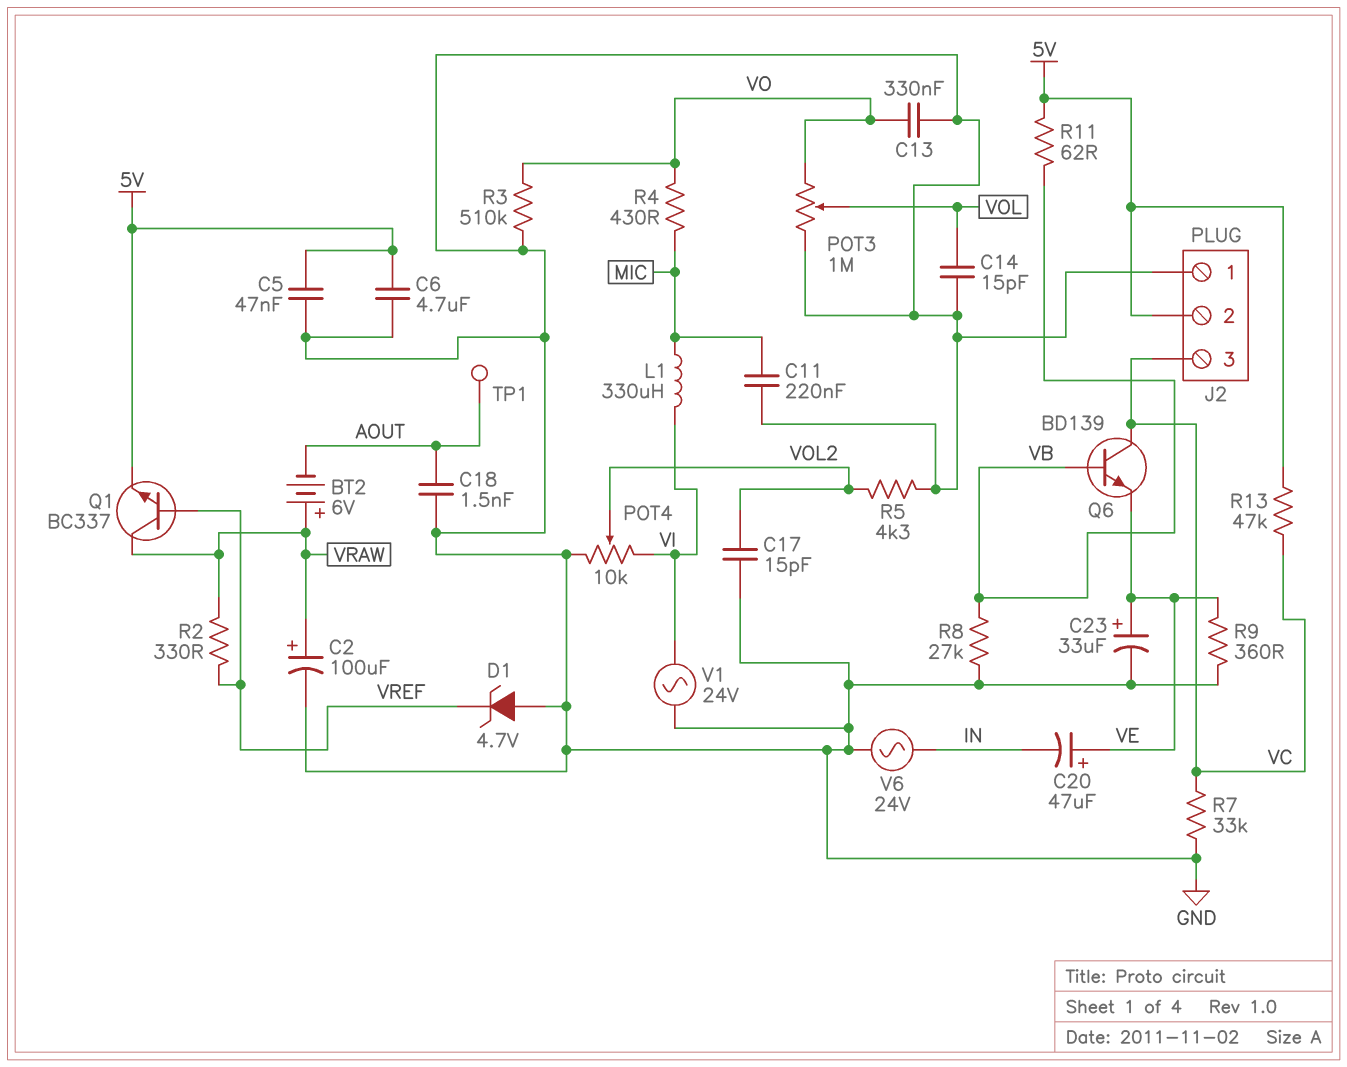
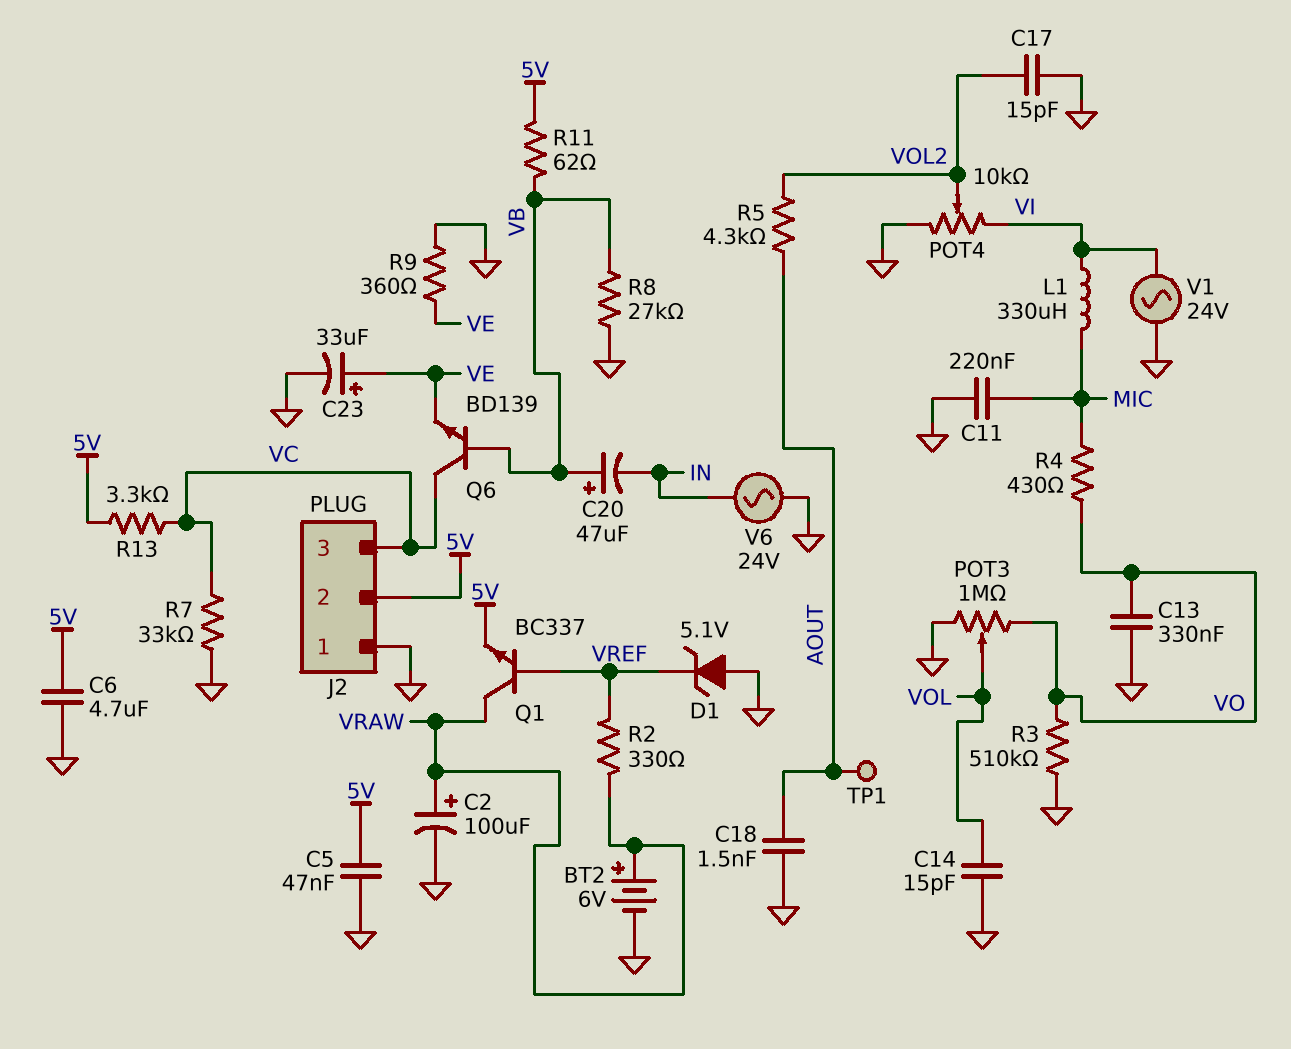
BT2: 6V (plus VRAW, minus AOUT) -> 6V (plus VRAW, minus GND)
C20: 47uF (plus VE, minus IN) -> 47uF (plus VB, minus IN)
D1: zener 4.7V (A GND, K VREF) -> zener 5.1V (A GND, K VREF)
R5: 4.3k (GND, VOL2) -> 4.3k (AOUT, VOL2)
R13: 47k (5V, VC) -> 3.3k (5V, VC)

